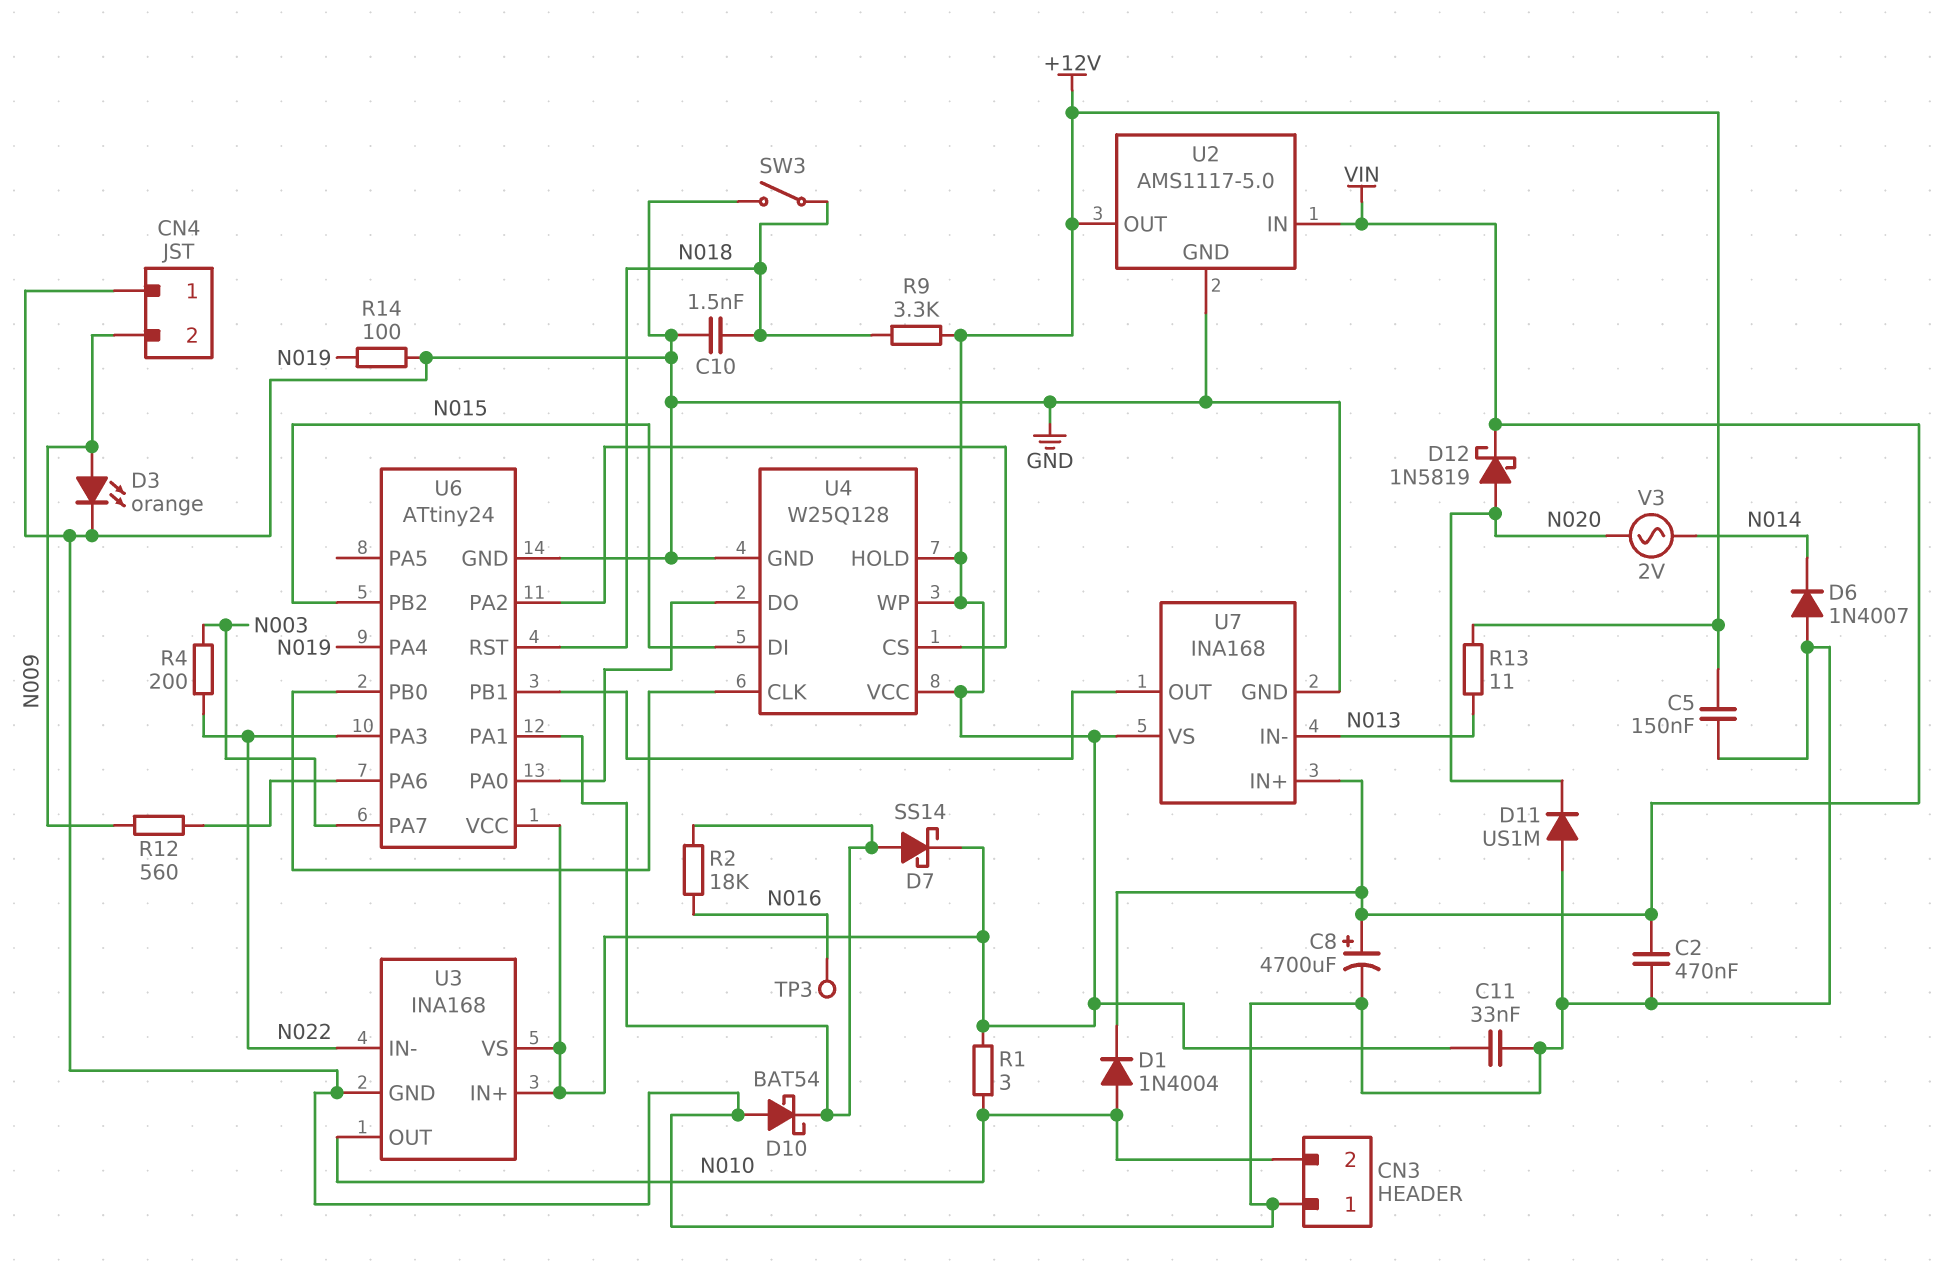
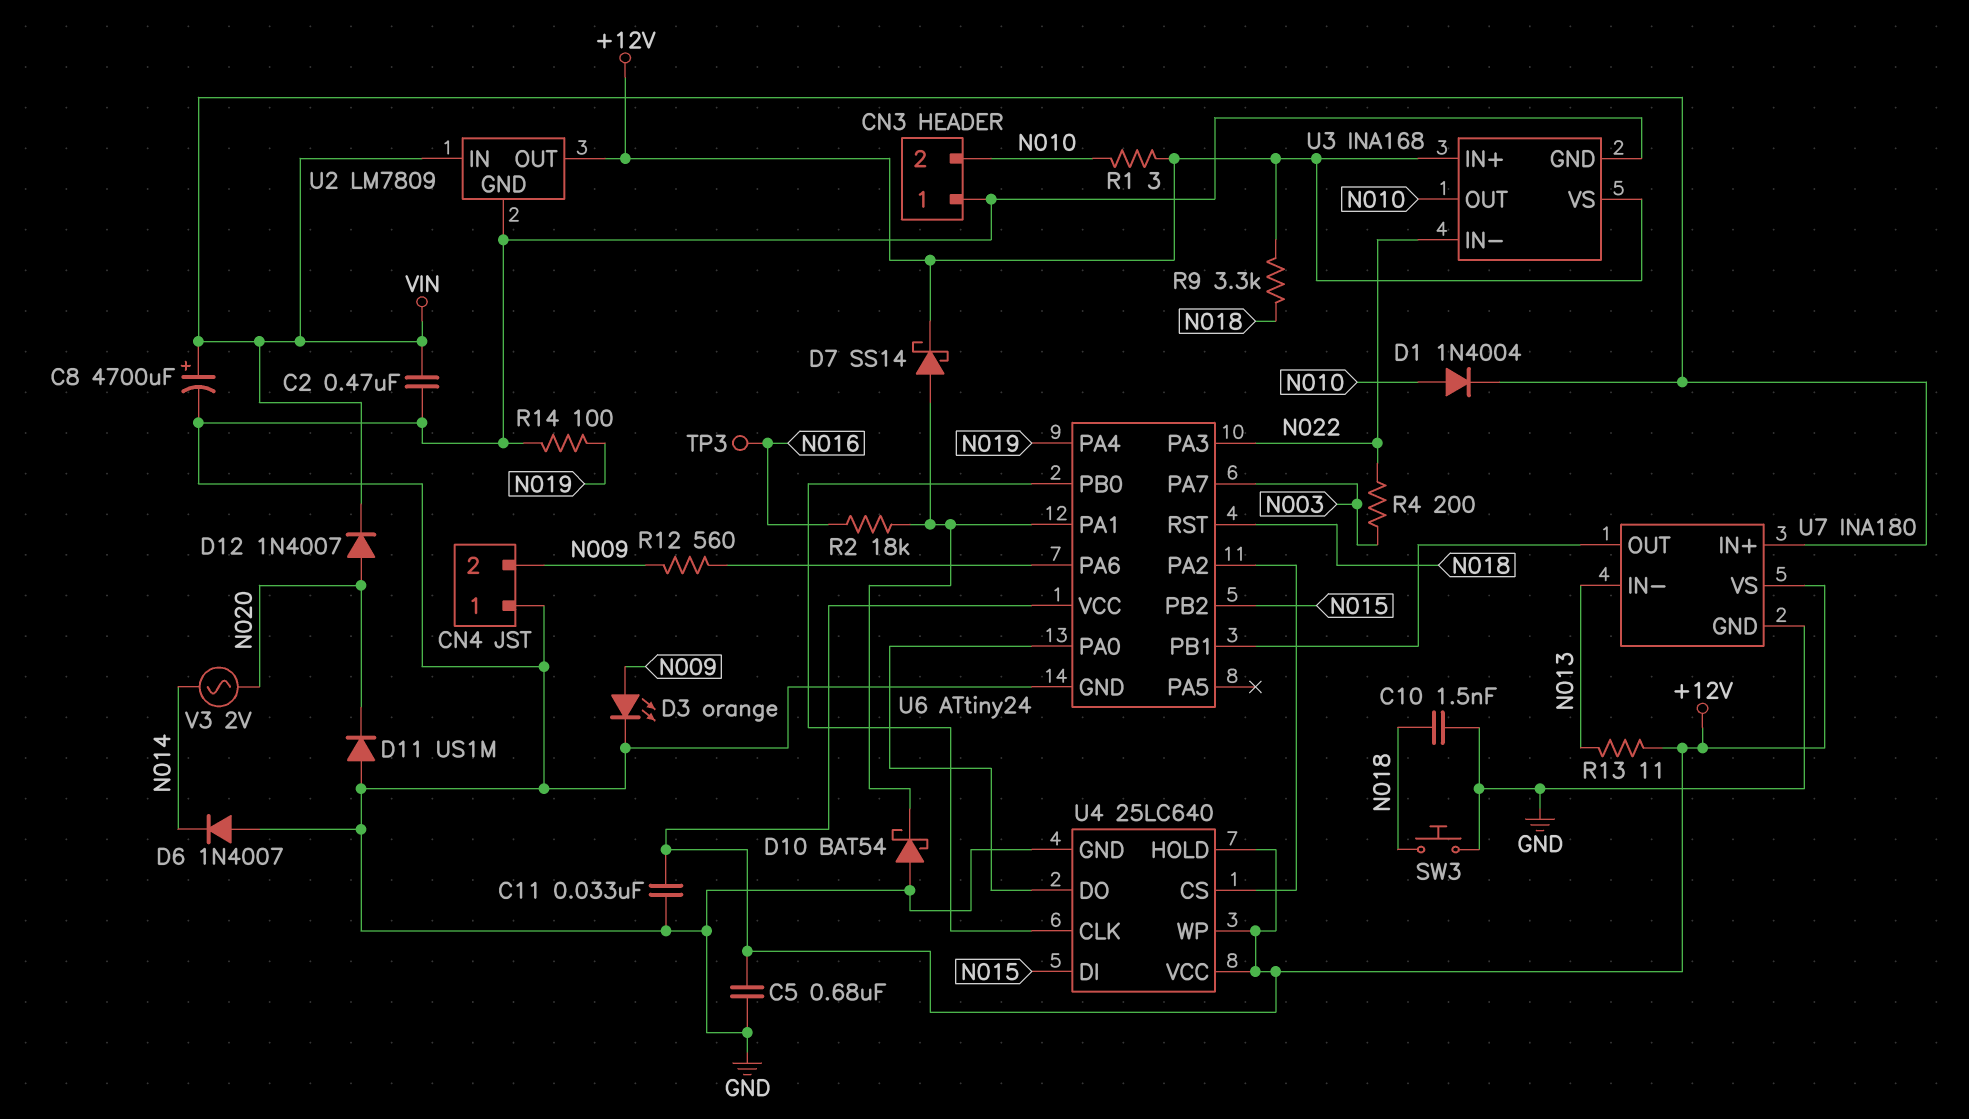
C5: 150nF (+12V, GND) -> 680nF (+12V, GND)
D12: schottky 1N5819 (A N020, K VIN) -> diode 1N4007 (A N020, K VIN)
SW3: switch (GND, N018) -> button (GND, N018)
U2: AMS1117-5.0 -> LM7809
U4: W25Q128 -> 25LC640
U7: INA168 -> INA180

